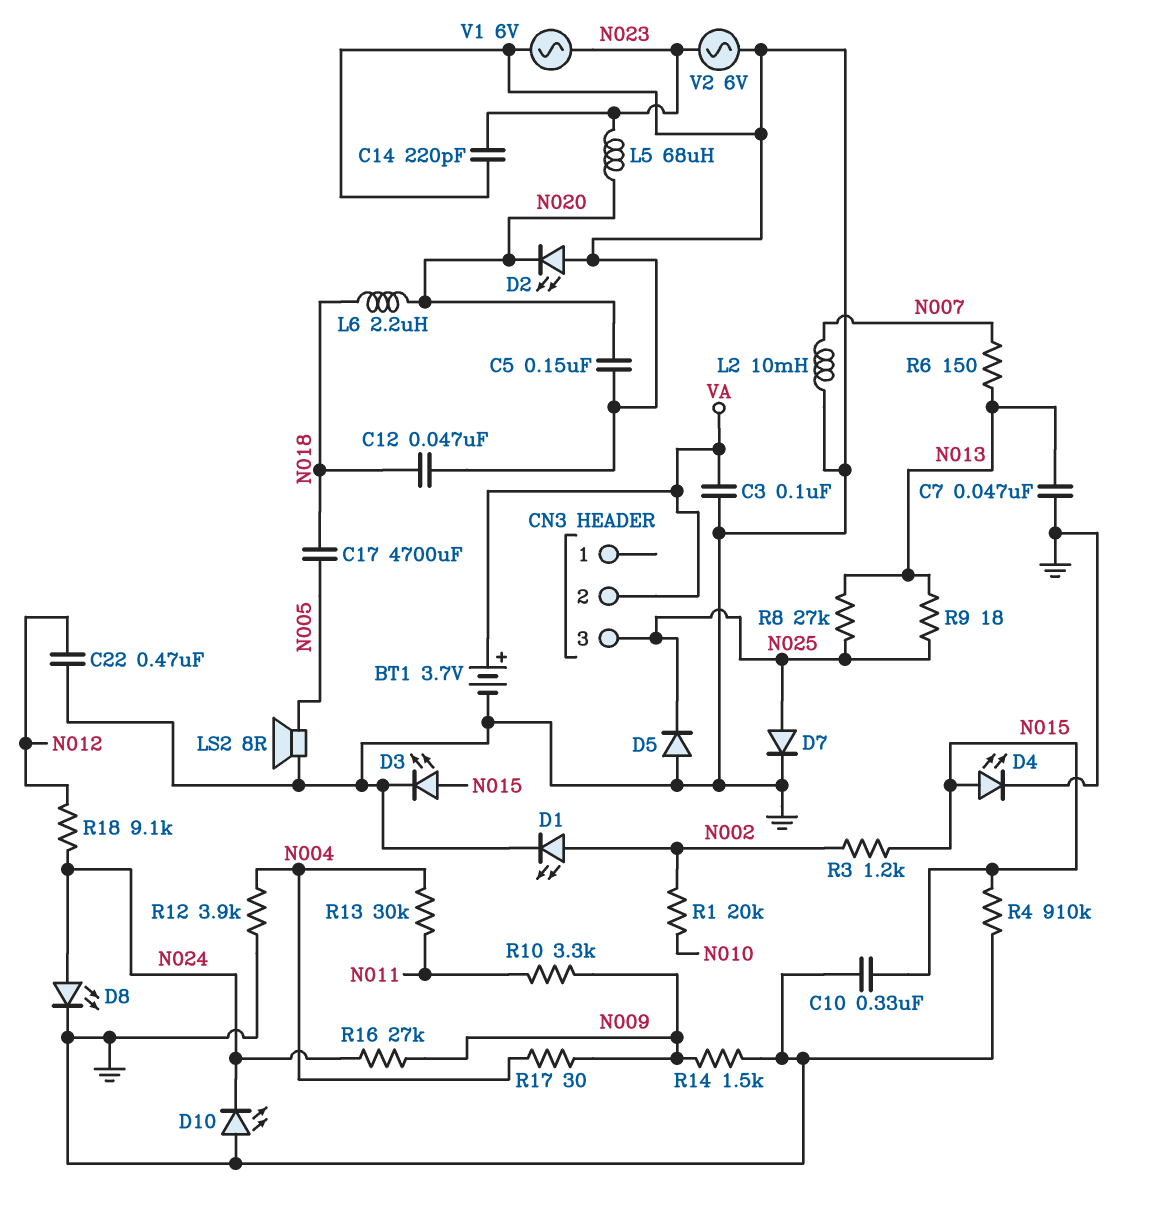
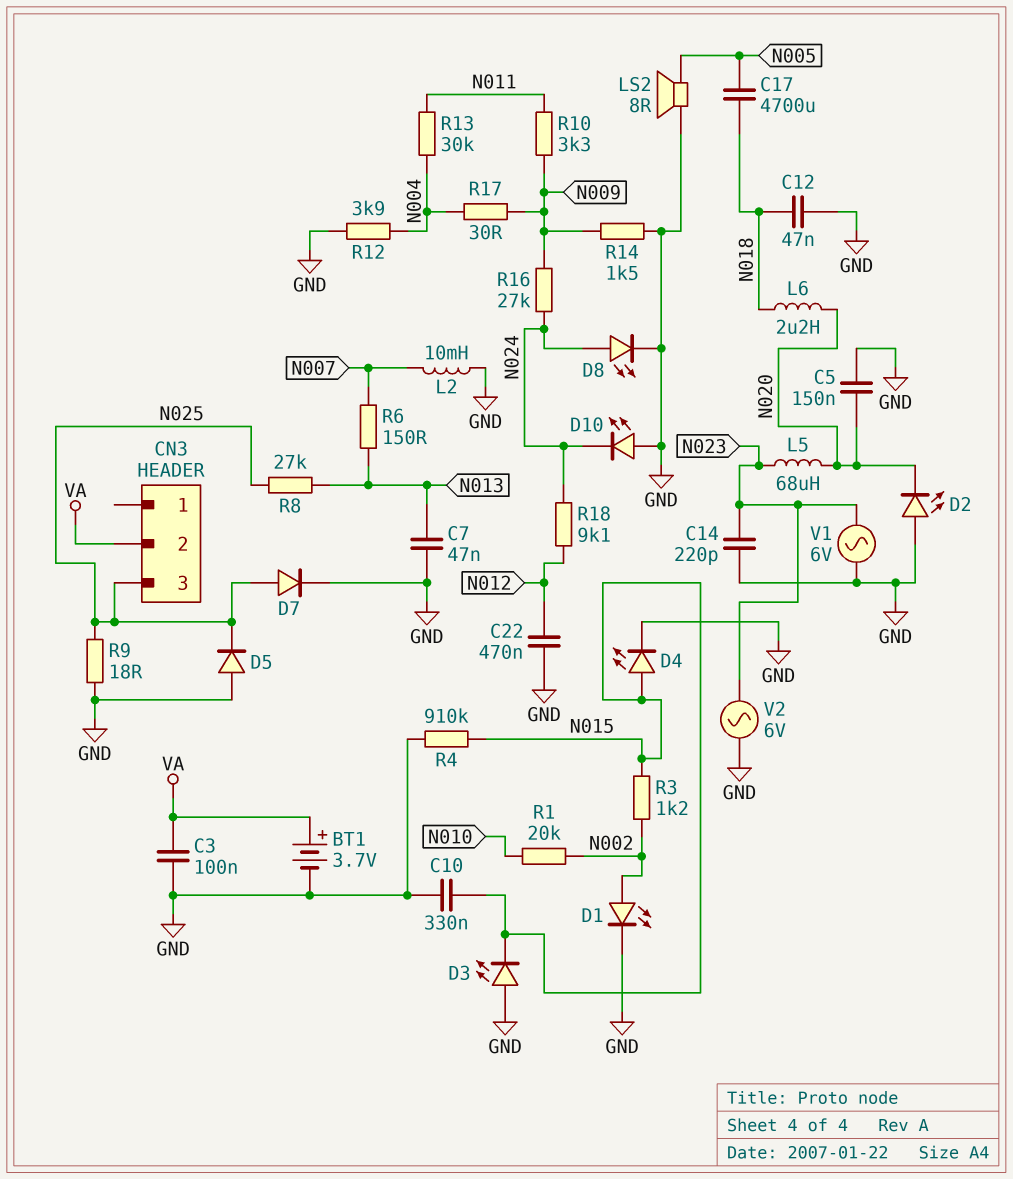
D3: LED (A N015, K GND) -> LED (A GND, K N015)
R9: 18 (N013, N025) -> 18 (GND, N025)

